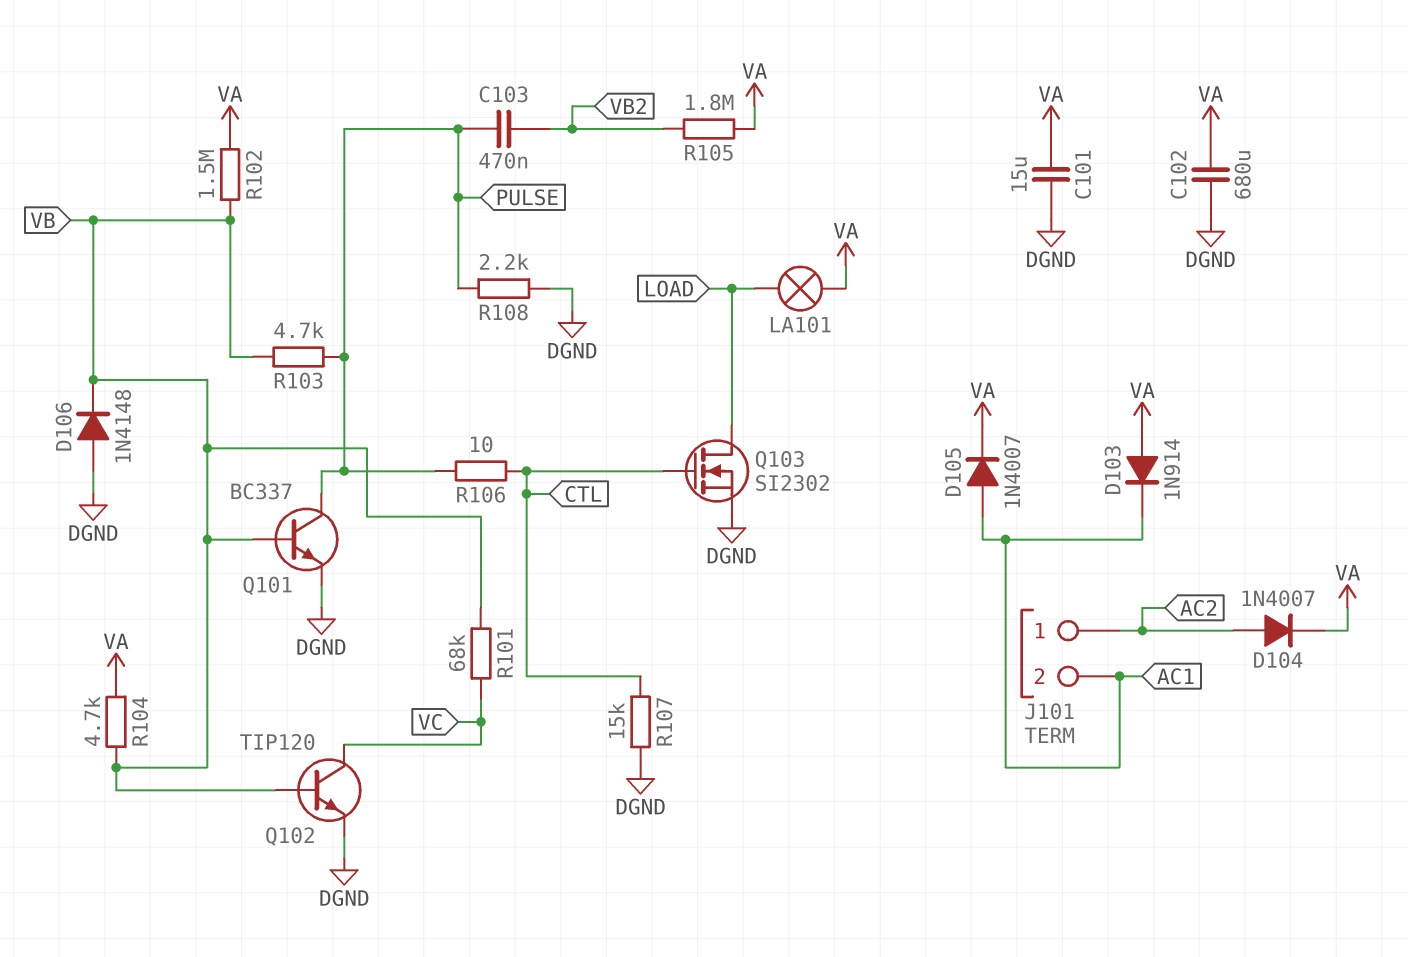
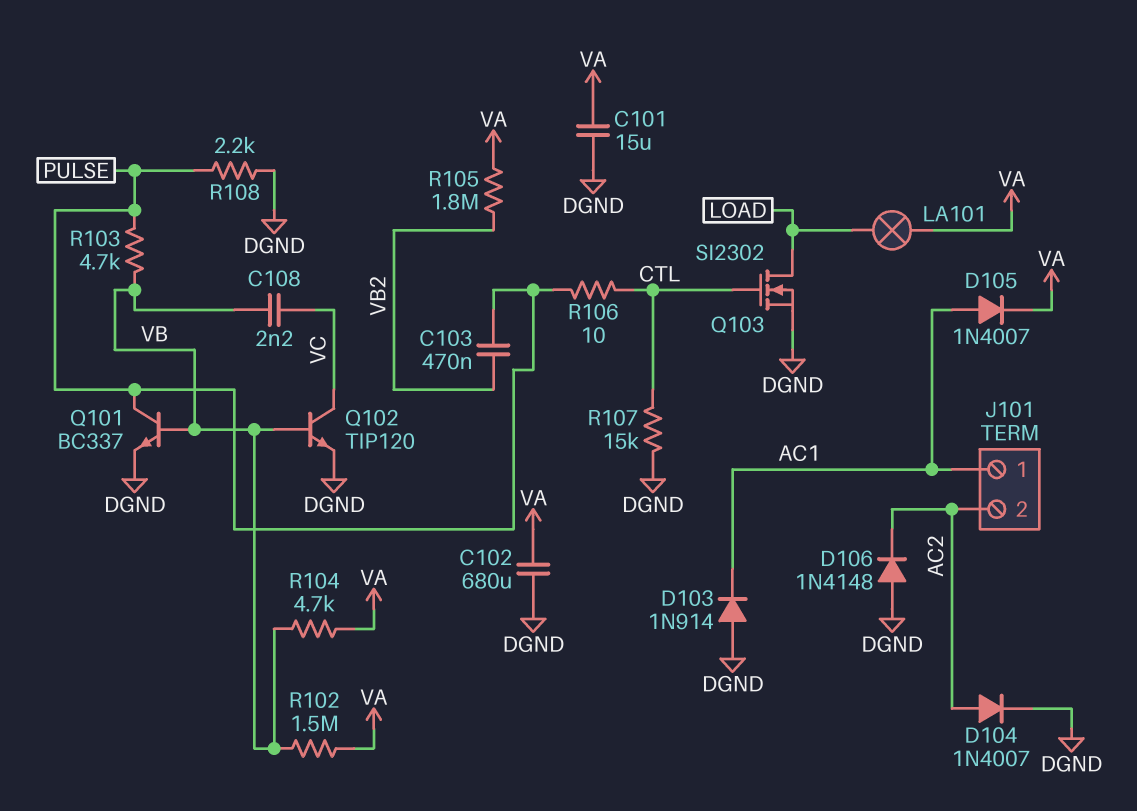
C108: none -> 2.2nF (VB, VC)
D103: diode 1N914 (A VA, K AC1) -> diode 1N914 (A DGND, K AC1)
D104: diode 1N4007 (A AC2, K VA) -> diode 1N4007 (A AC2, K DGND)
D106: diode 1N4148 (A DGND, K VB) -> diode 1N4148 (A DGND, K AC2)
J101 pin 1: AC2 -> AC1
J101 pin 2: AC1 -> AC2
R101: 68k (VB, VC) -> none

